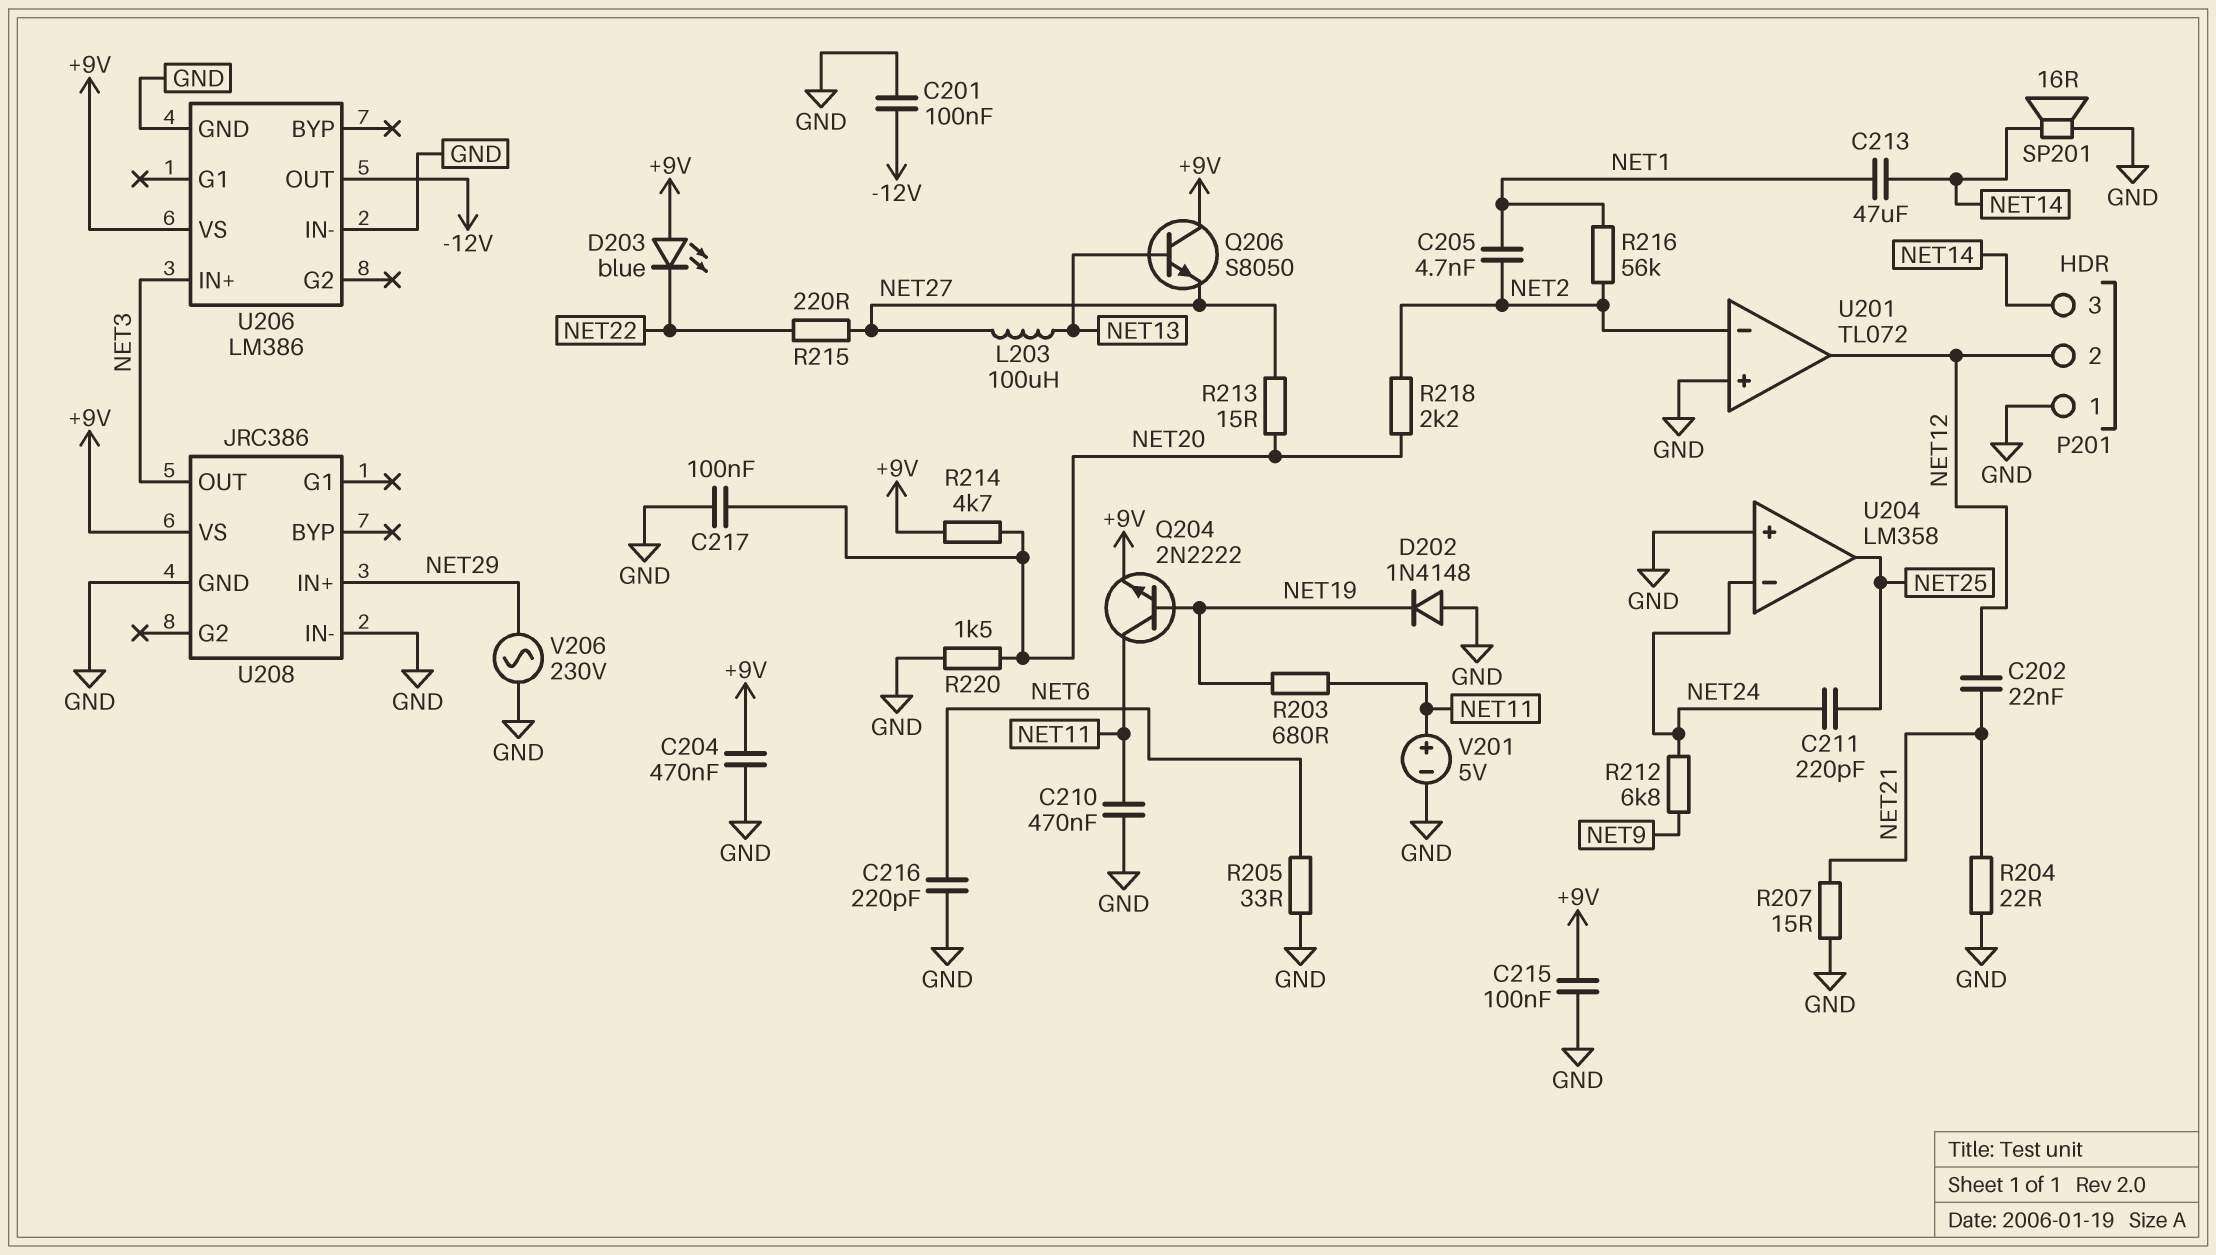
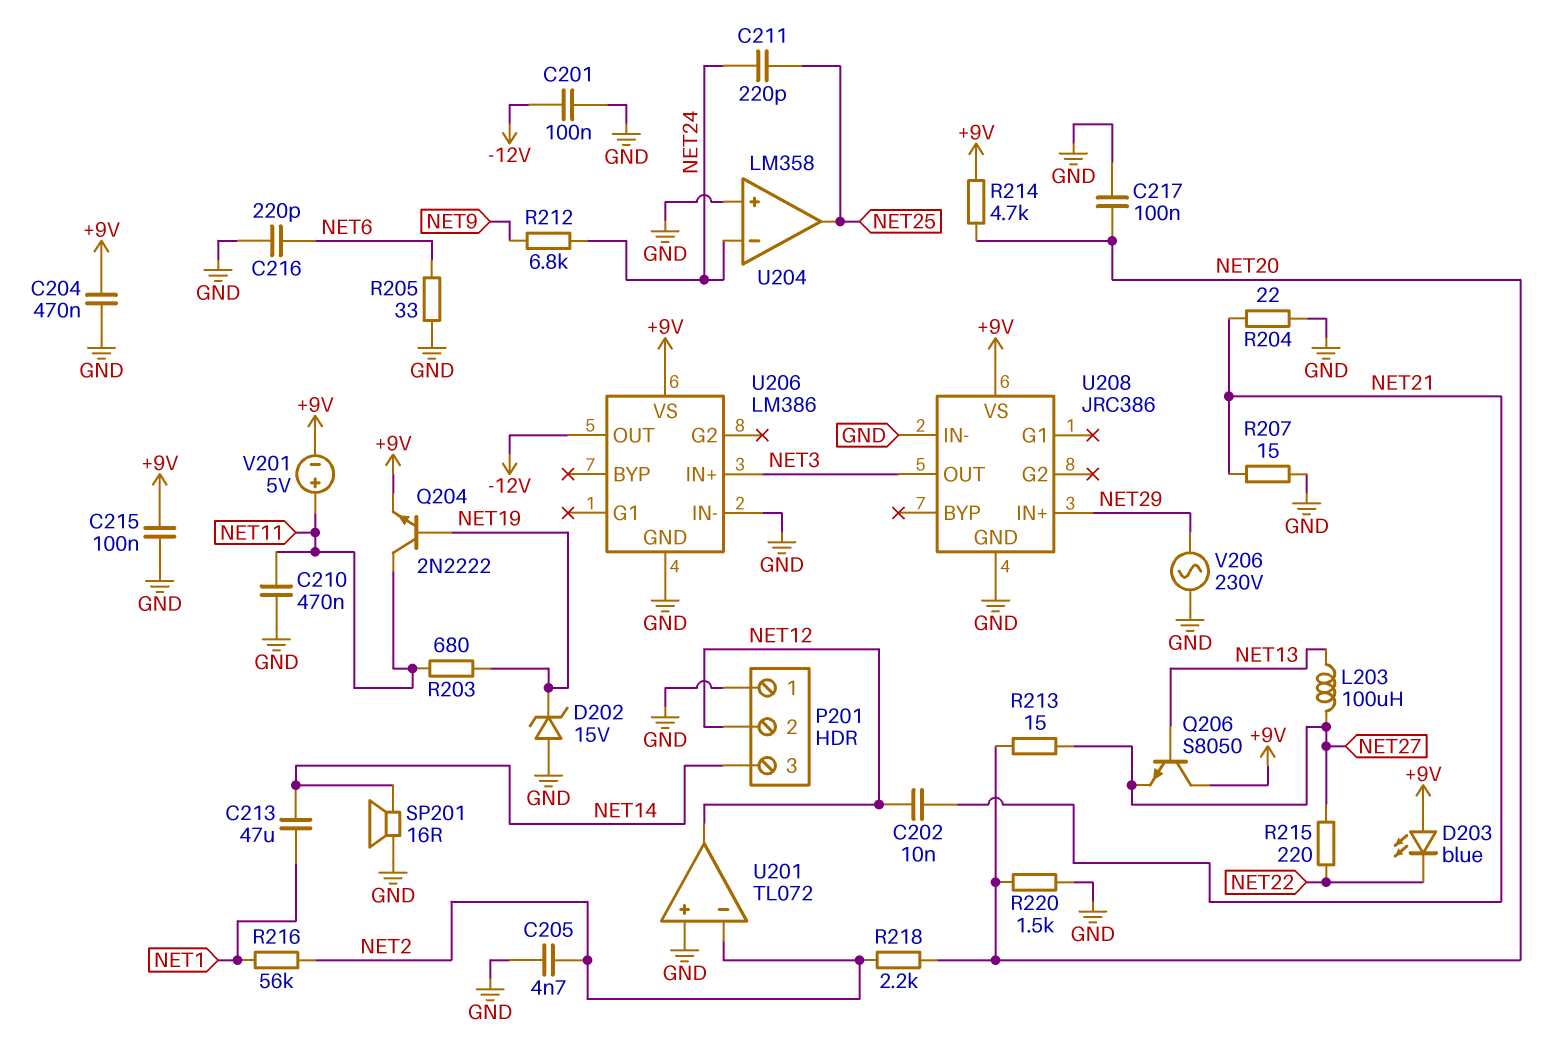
C202: 22nF (NET12, NET21) -> 10nF (NET12, NET21)
C205: 4.7nF (NET1, NET2) -> 4.7nF (GND, NET2)
D202: diode 1N4148 (A GND, K NET19) -> zener 15V (A GND, K NET19)
V201: 5V (plus NET11, minus GND) -> 5V (plus NET11, minus +9V)

